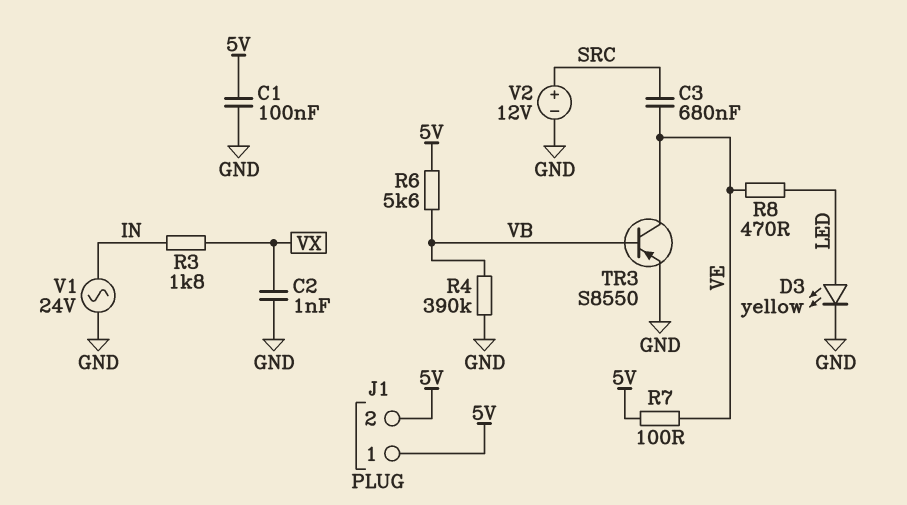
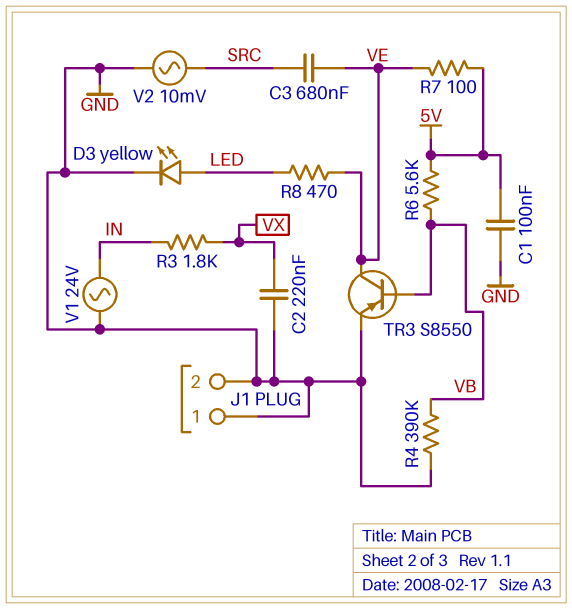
C2: 1nF (GND, VX) -> 220nF (GND, VX)
J1 pin 1: 5V -> GND
J1 pin 2: 5V -> GND
V2: 12V (plus SRC, minus GND) -> AC 10mV (GND, SRC)

